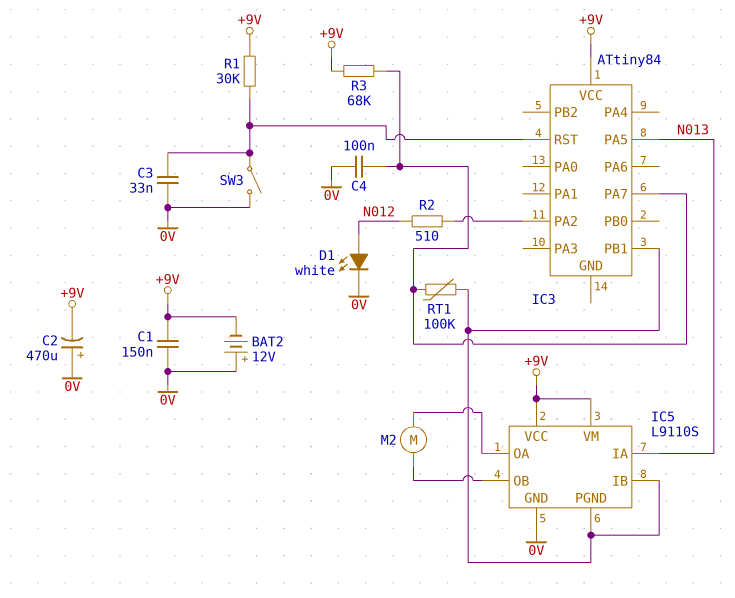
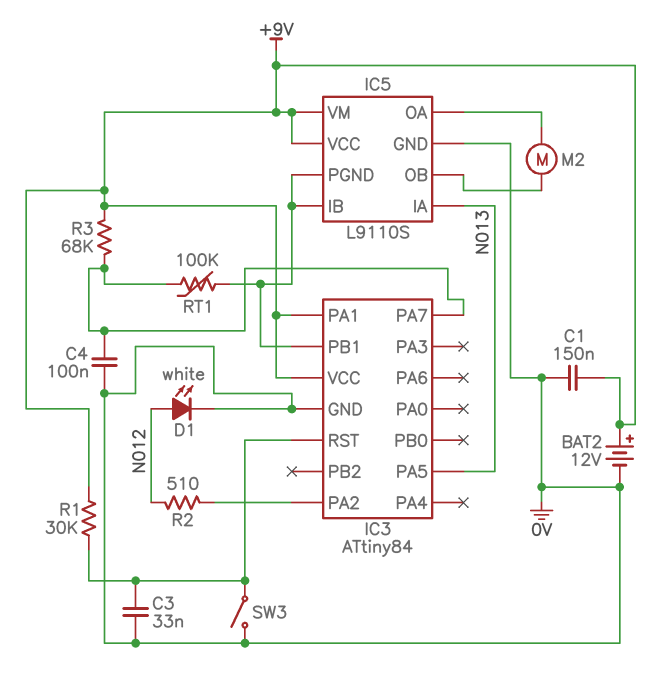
BAT2: 12V (plus 0V, minus +9V) -> 12V (plus +9V, minus 0V)
C2: 470uF (plus 0V, minus +9V) -> none
IC3 pin GND: none -> 0V
IC3 pin PA1: none -> +9V

